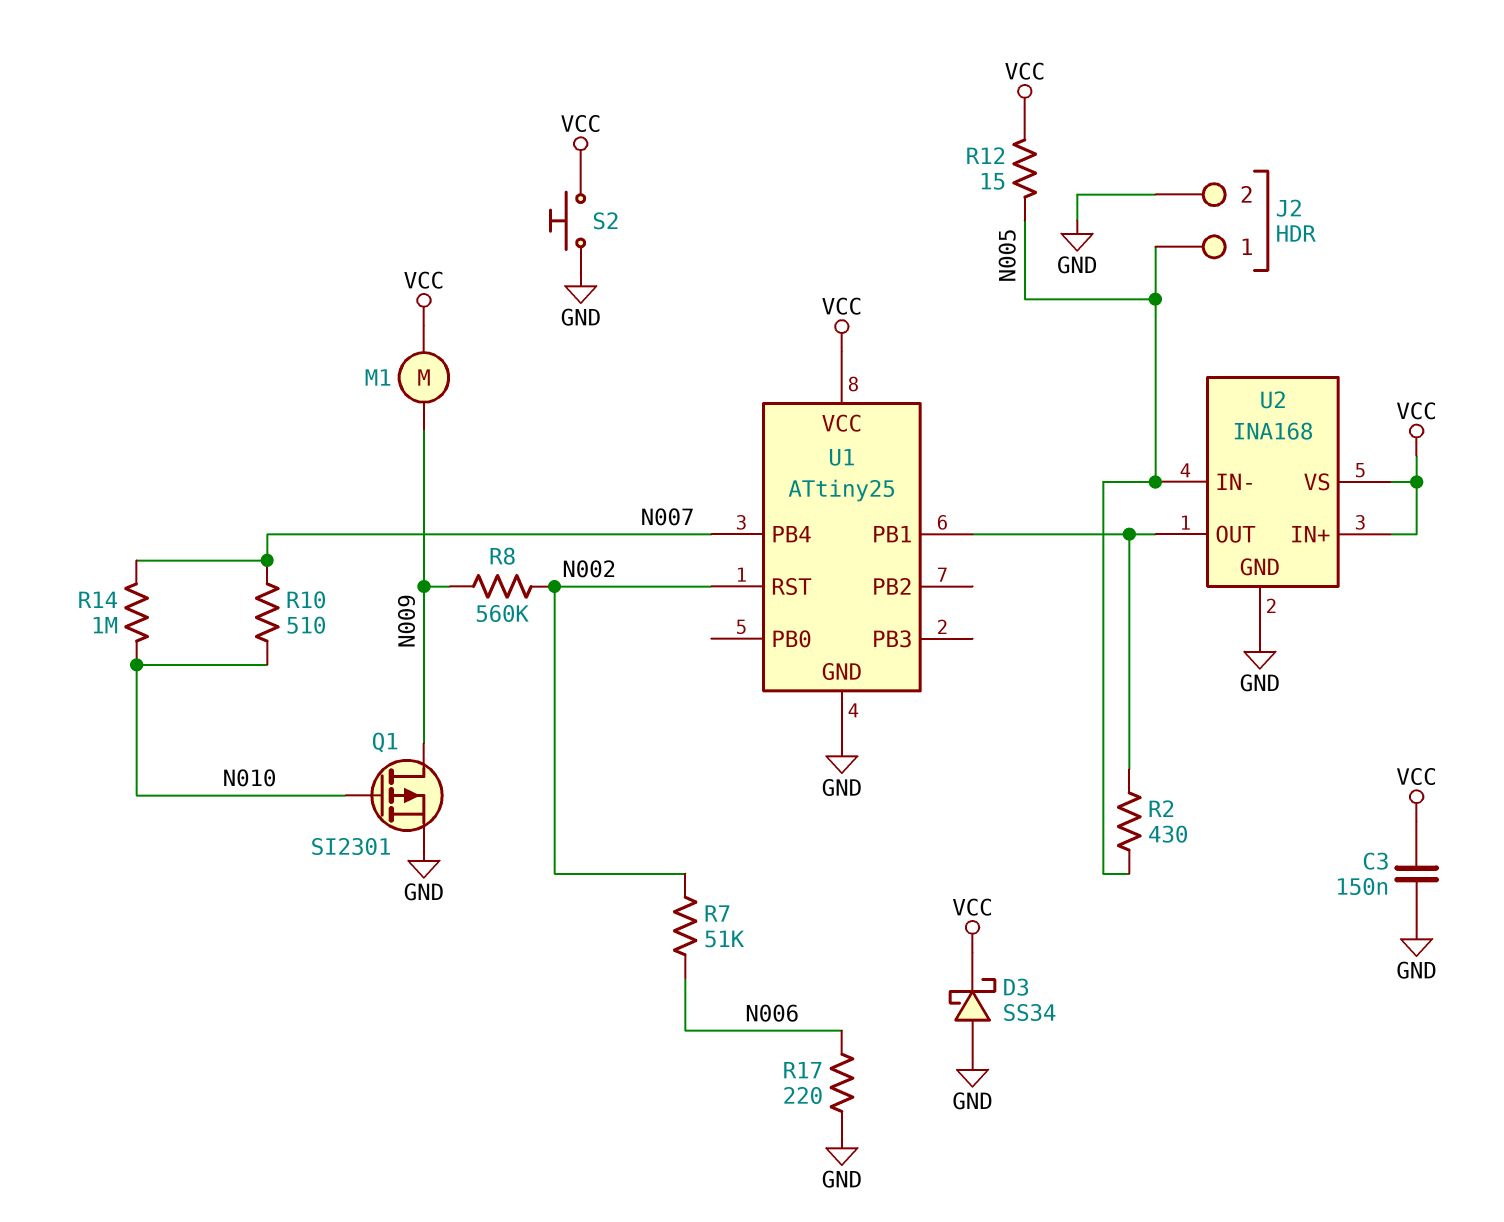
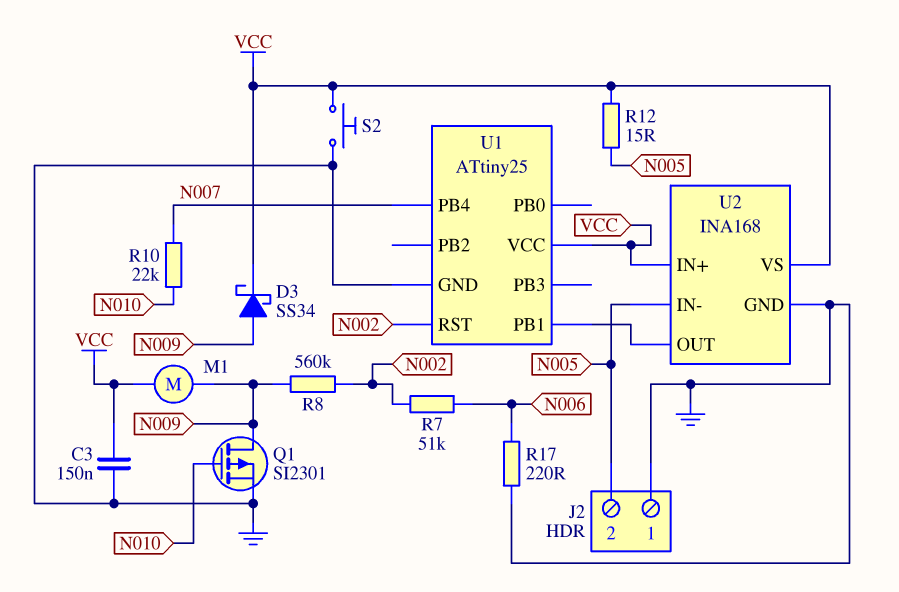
D3: schottky SS34 (A GND, K VCC) -> schottky SS34 (A N009, K VCC)
J2 pin 1: N005 -> GND
J2 pin 2: GND -> N005
R2: 430 (N005, U1/PB1) -> none
R10: 510 (N007, N010) -> 22k (N007, N010)
R14: 1M (N007, N010) -> none

